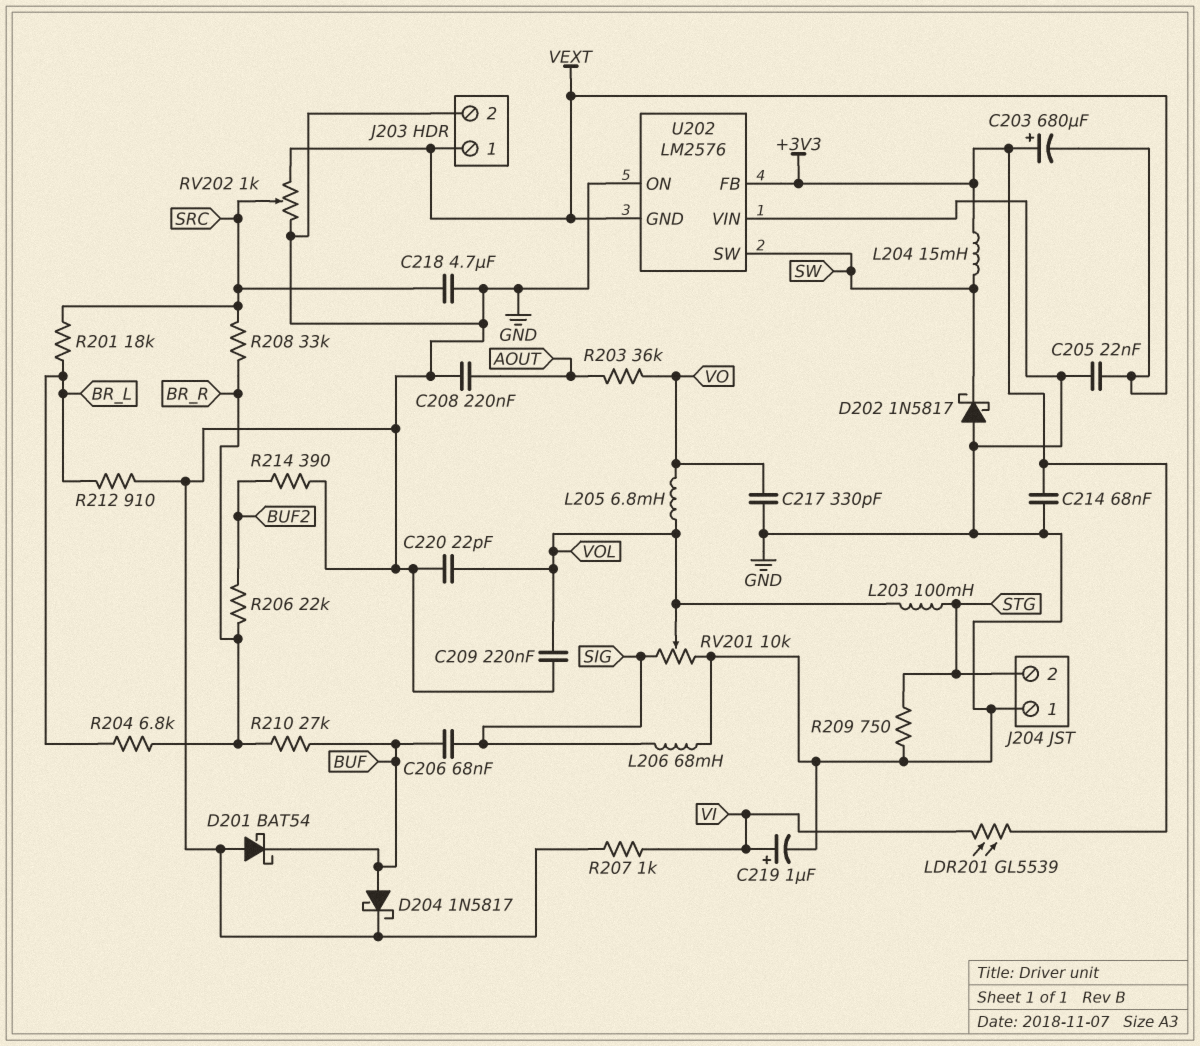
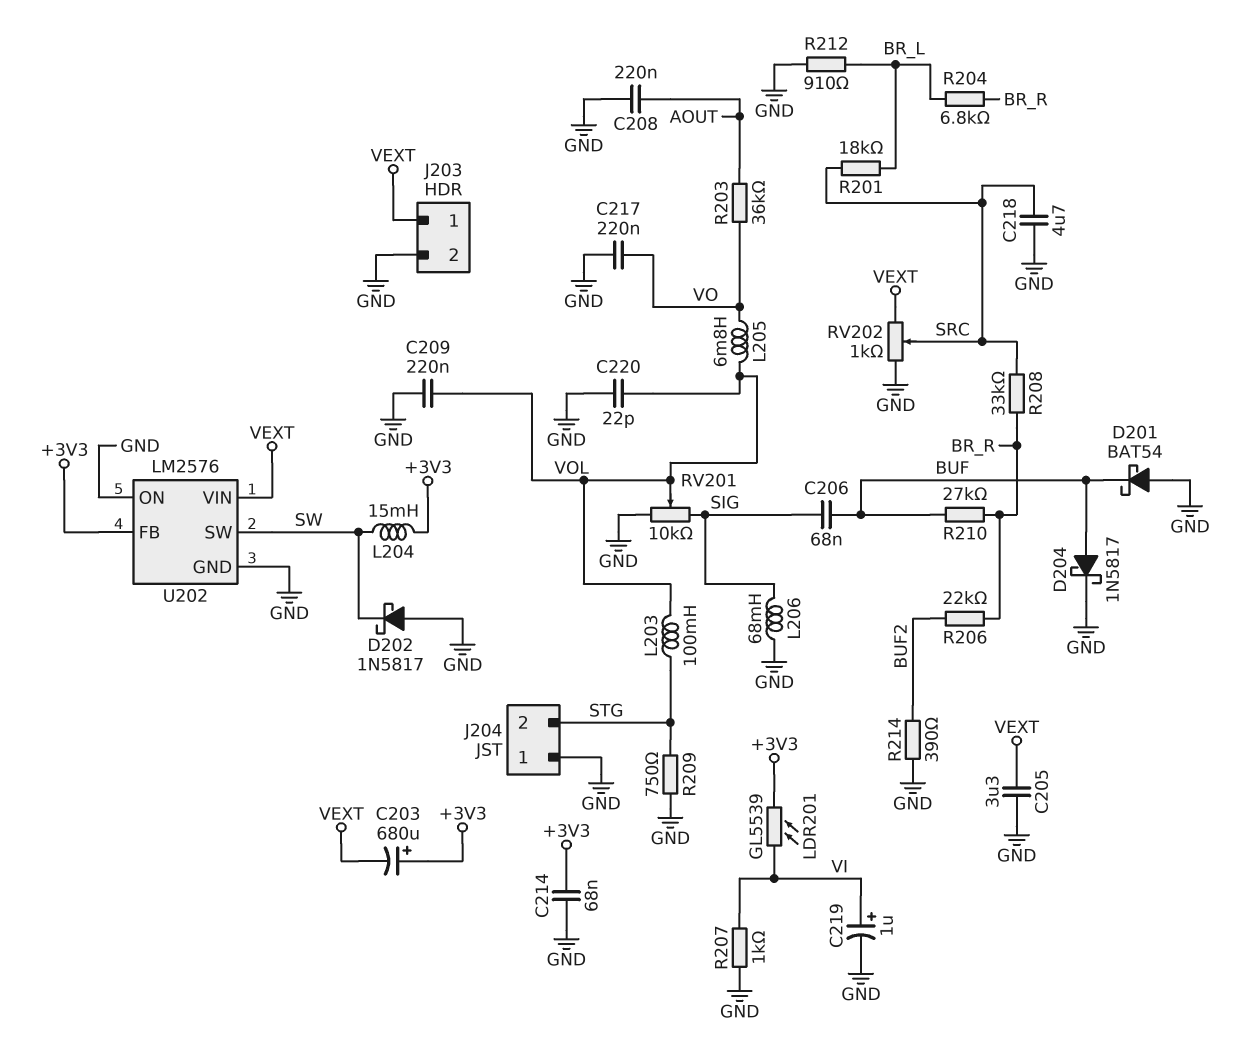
C205: 22nF (GND, VEXT) -> 3.3uF (GND, VEXT)
C217: 330pF (GND, VO) -> 220nF (GND, VO)
U202 pin GND: VEXT -> GND
U202 pin VIN: GND -> VEXT

